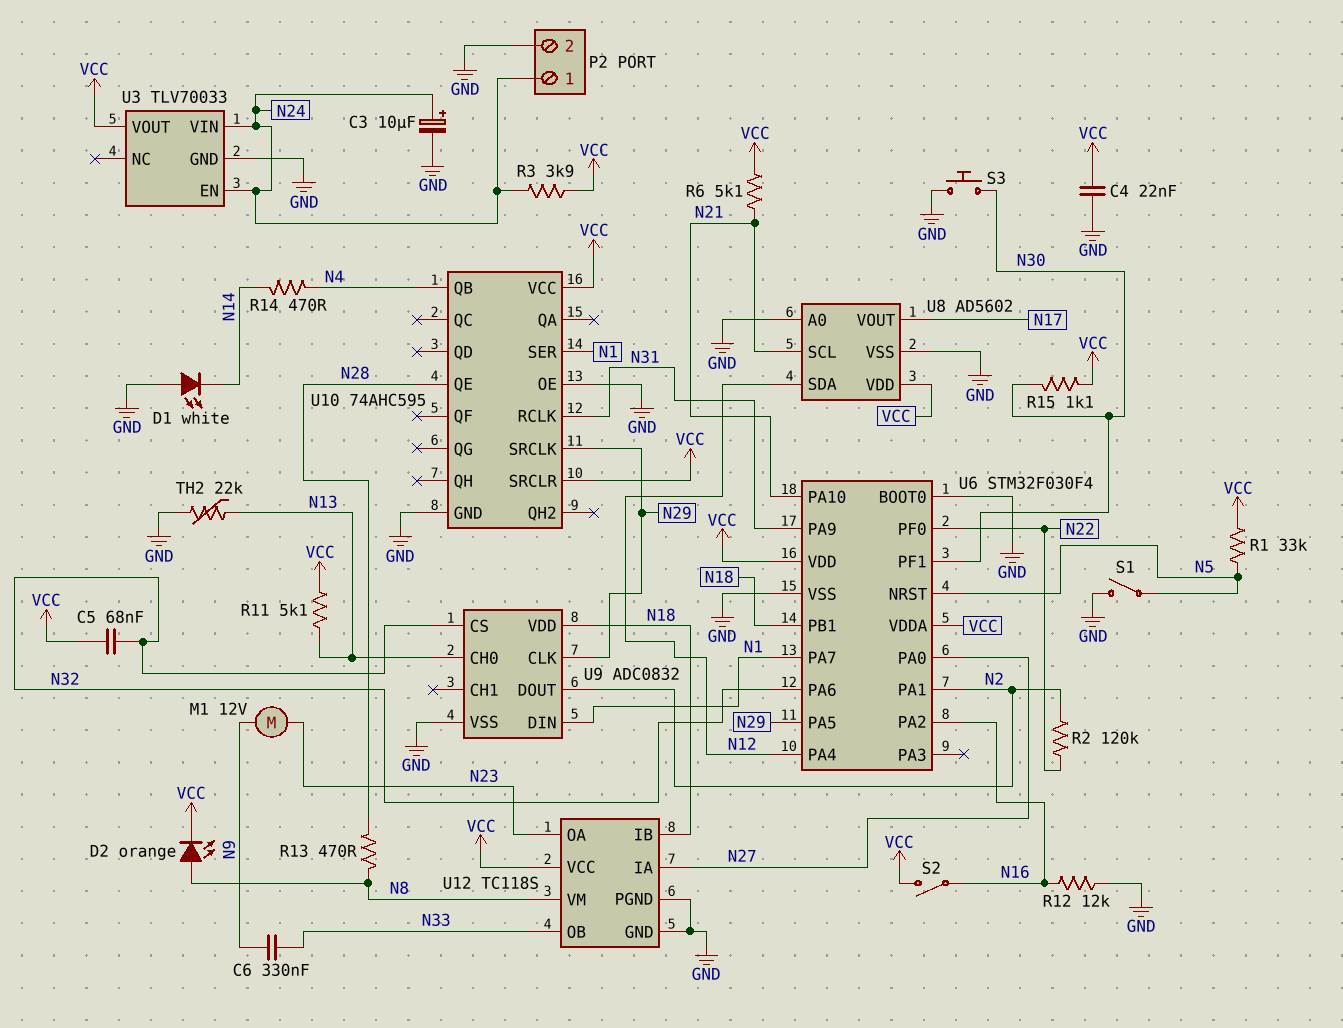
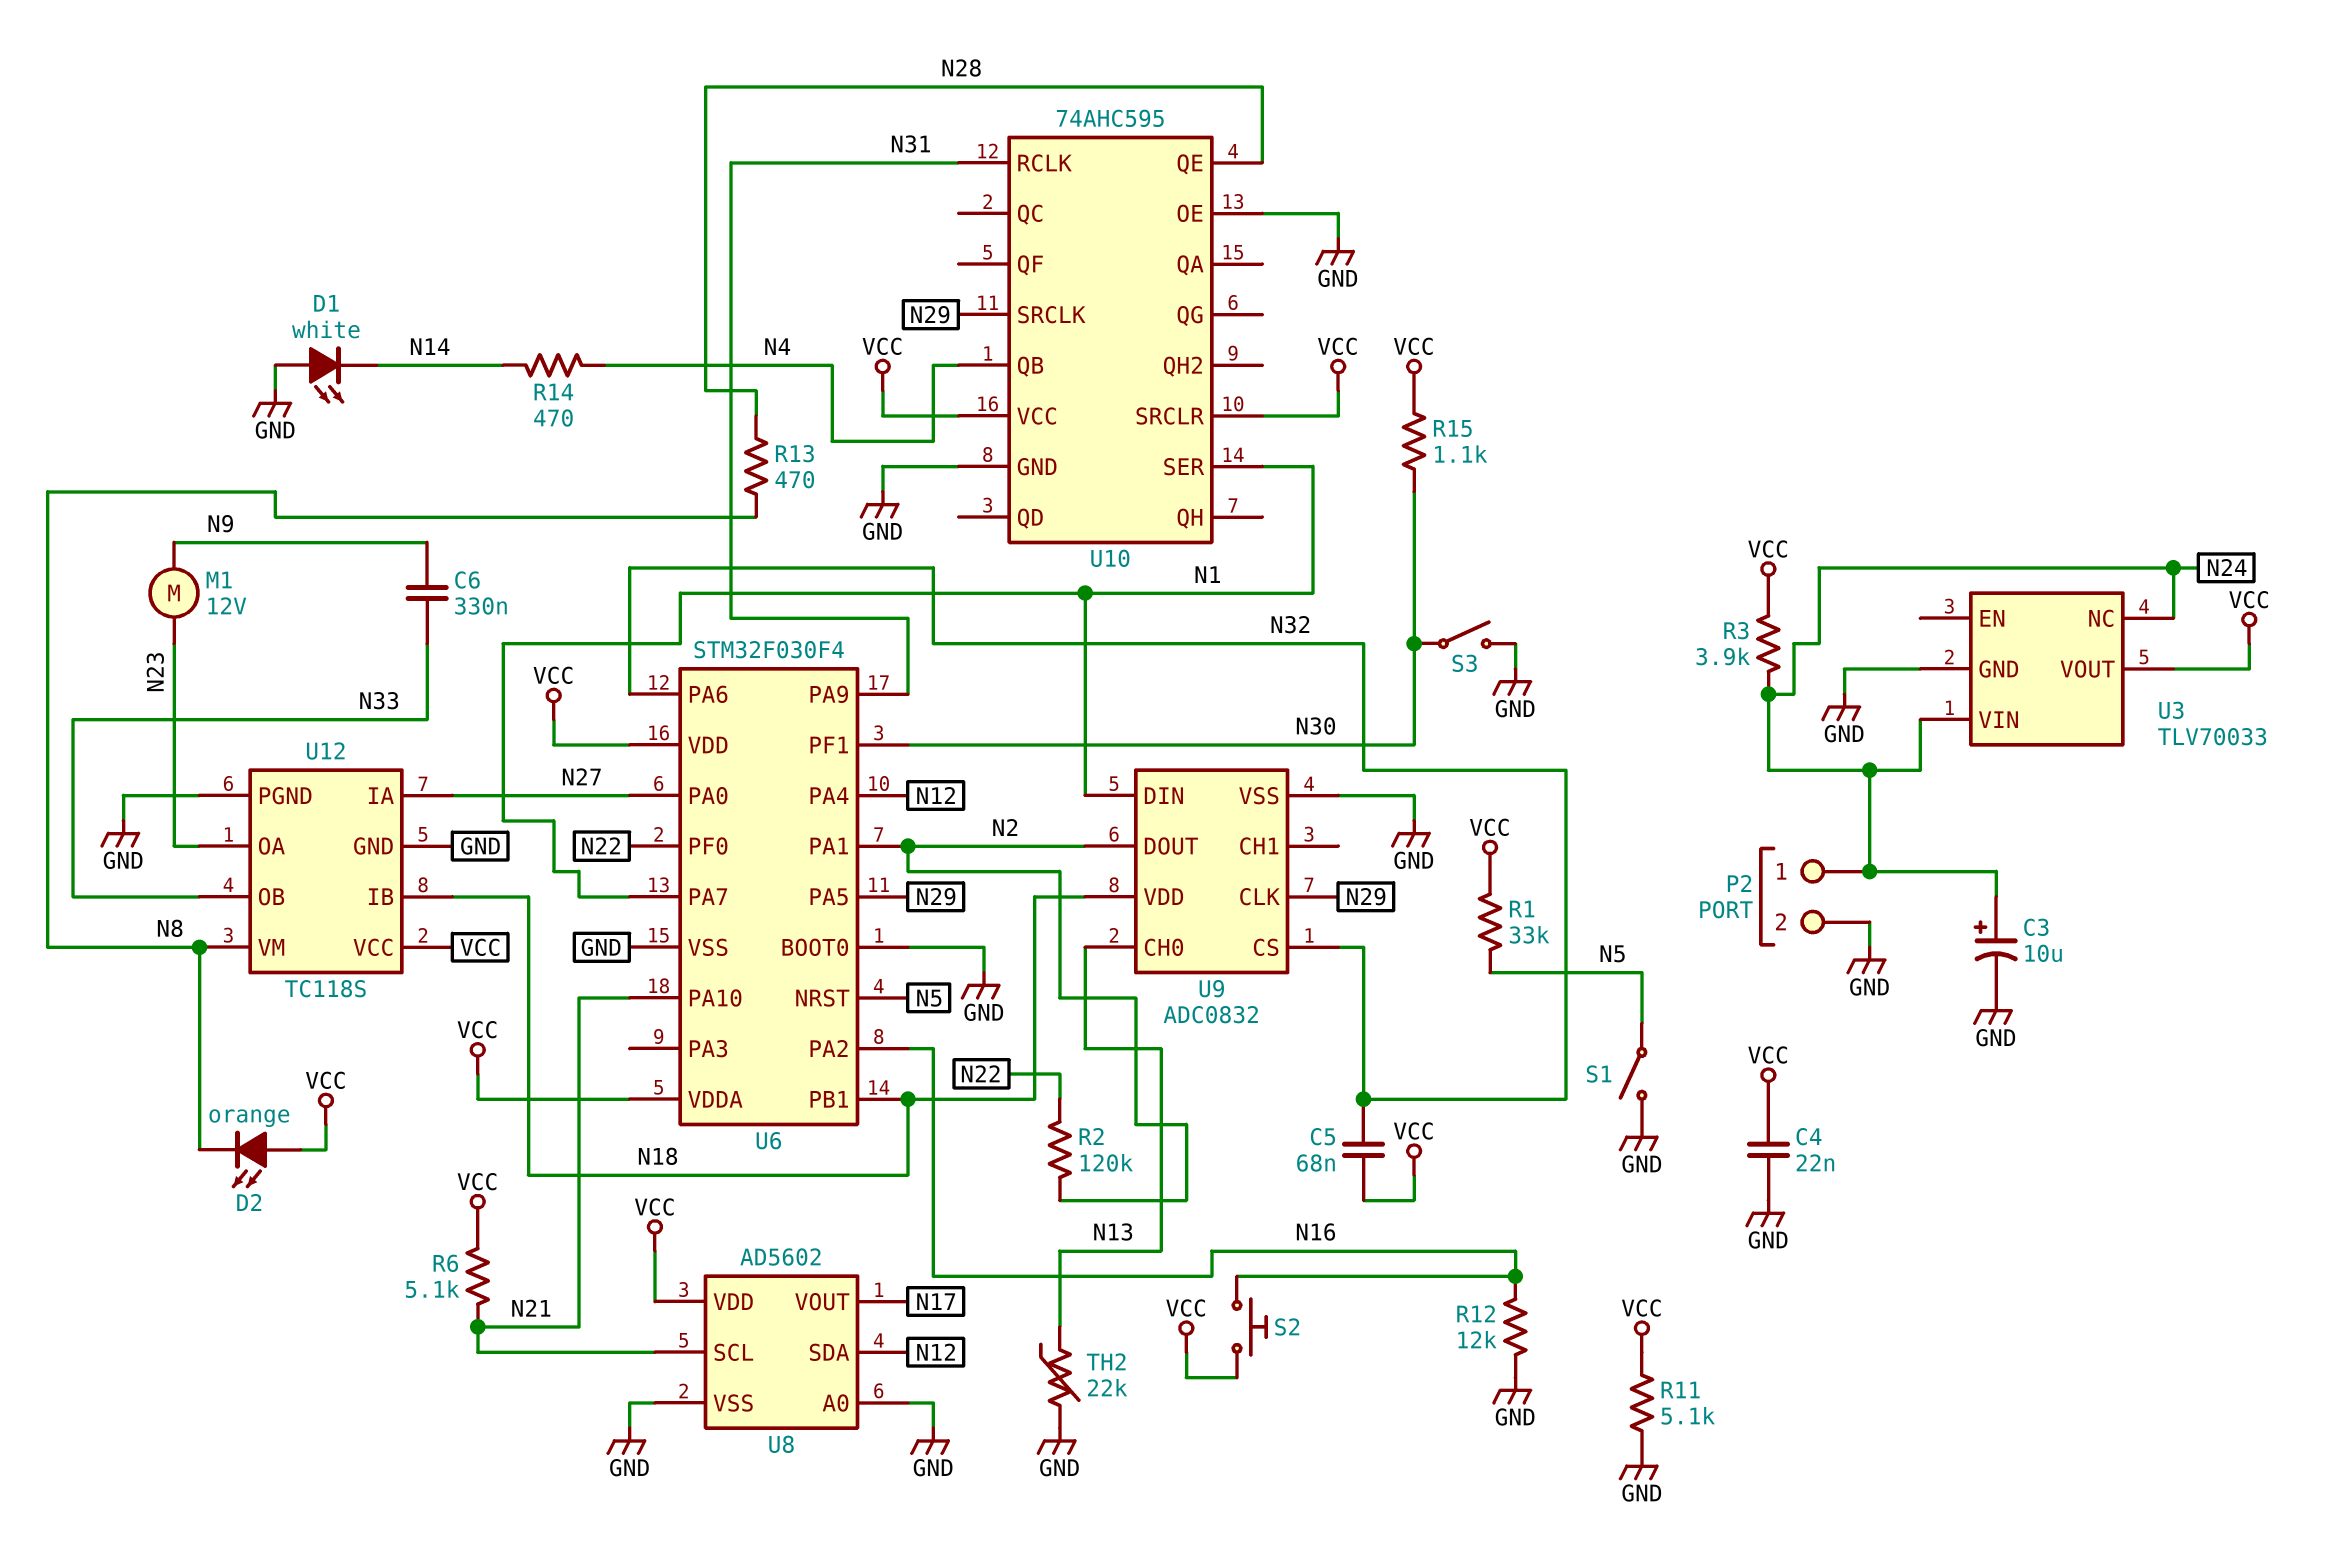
D2: LED orange (A N8, K VCC) -> LED orange (A VCC, K N8)
R11: 5.1k (N13, VCC) -> 5.1k (GND, VCC)
S2: switch (N16, VCC) -> button (N16, VCC)
S3: button (GND, N30) -> switch (GND, N30)
U3 pin EN: N24 -> none
U3 pin NC: none -> N24

